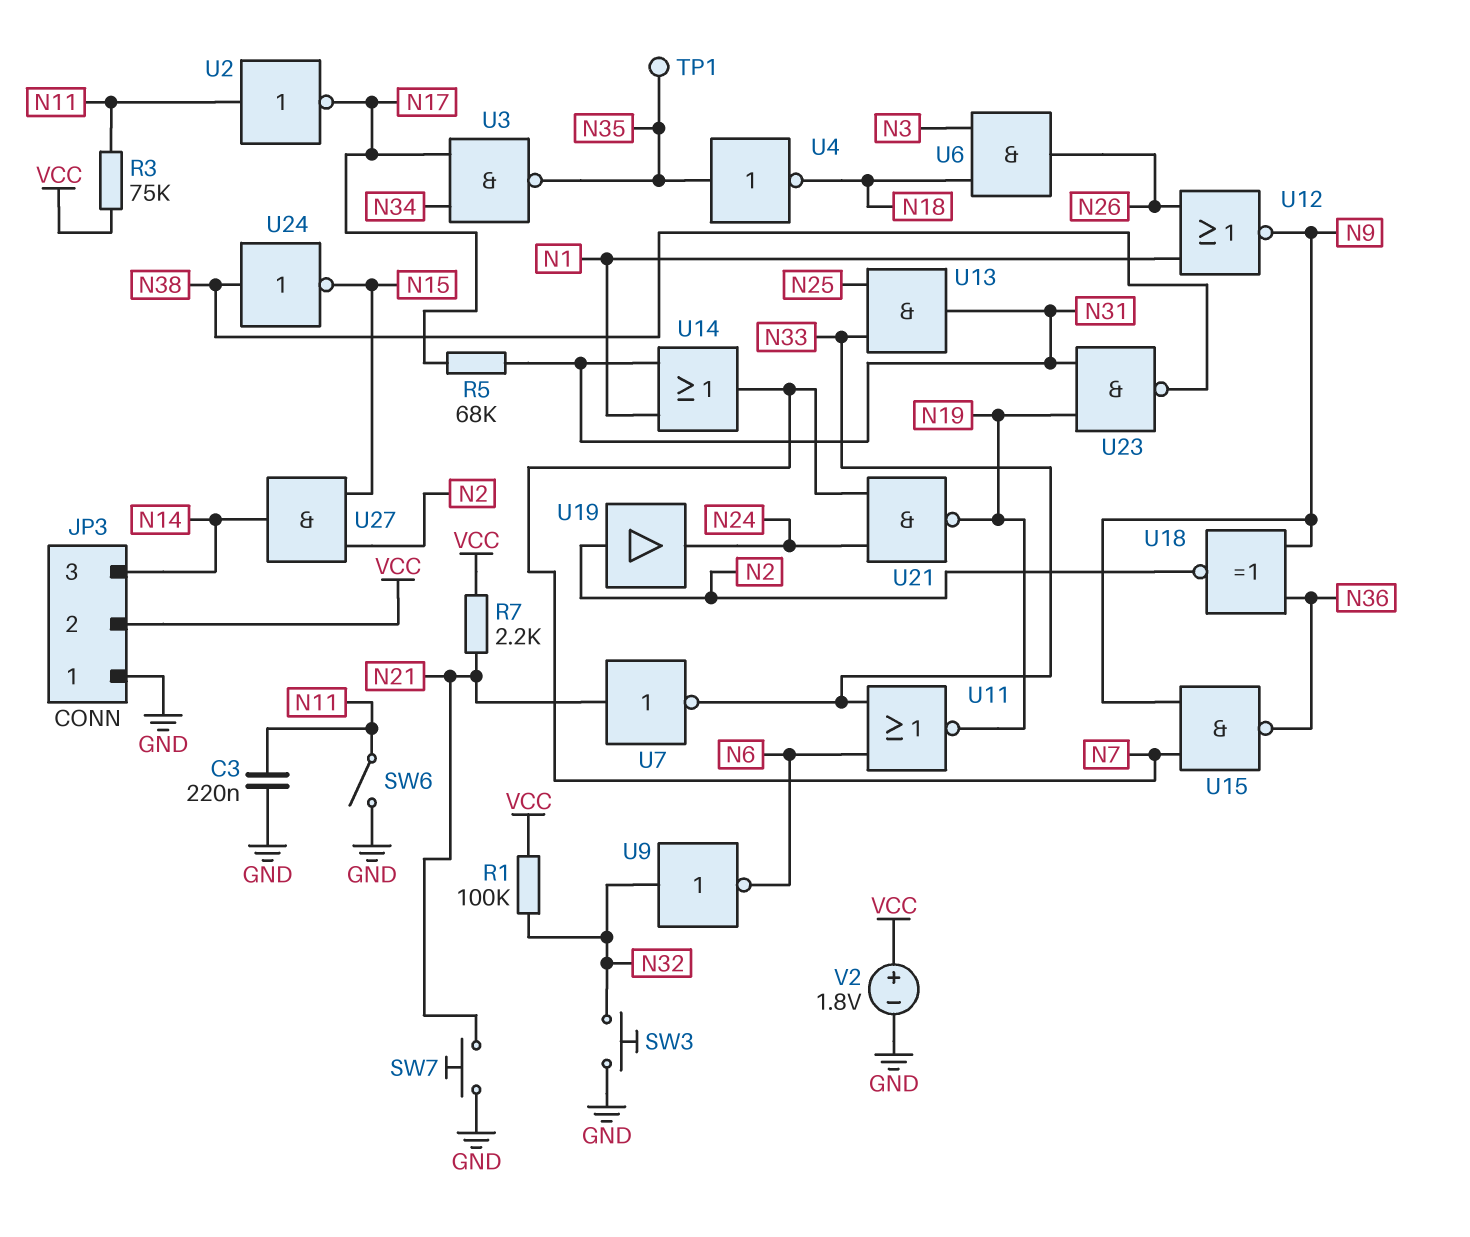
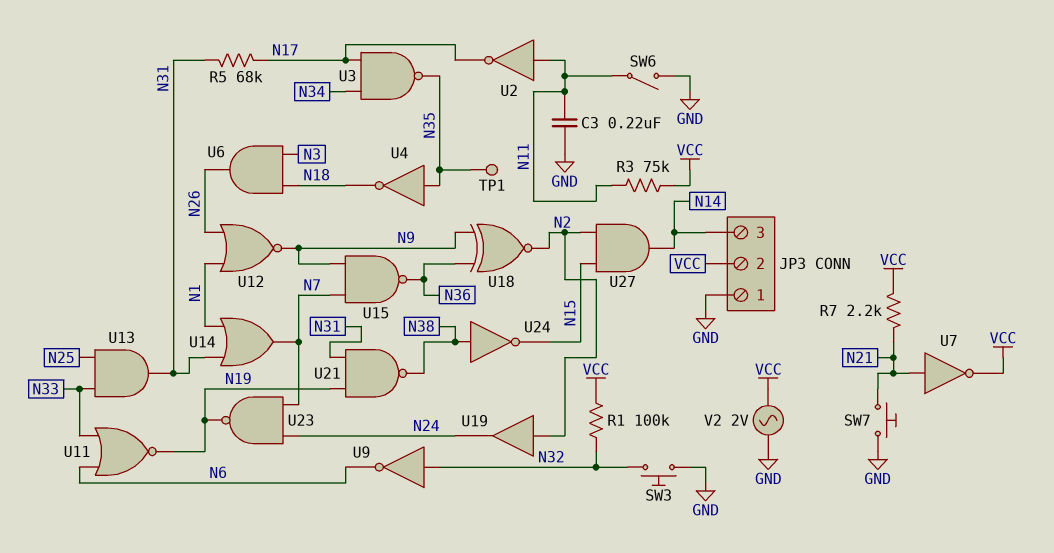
U7: NOT (in N21, out N33) -> NOT (in N21, out VCC)
U21: NAND (in N7, in N24, out N19) -> NAND (in N19, in N31, out N38)
U23: NAND (in N19, in N31, out N38) -> NAND (in N7, in N24, out N19)
V2: 1.8V (plus VCC, minus GND) -> AC 2V (GND, VCC)

